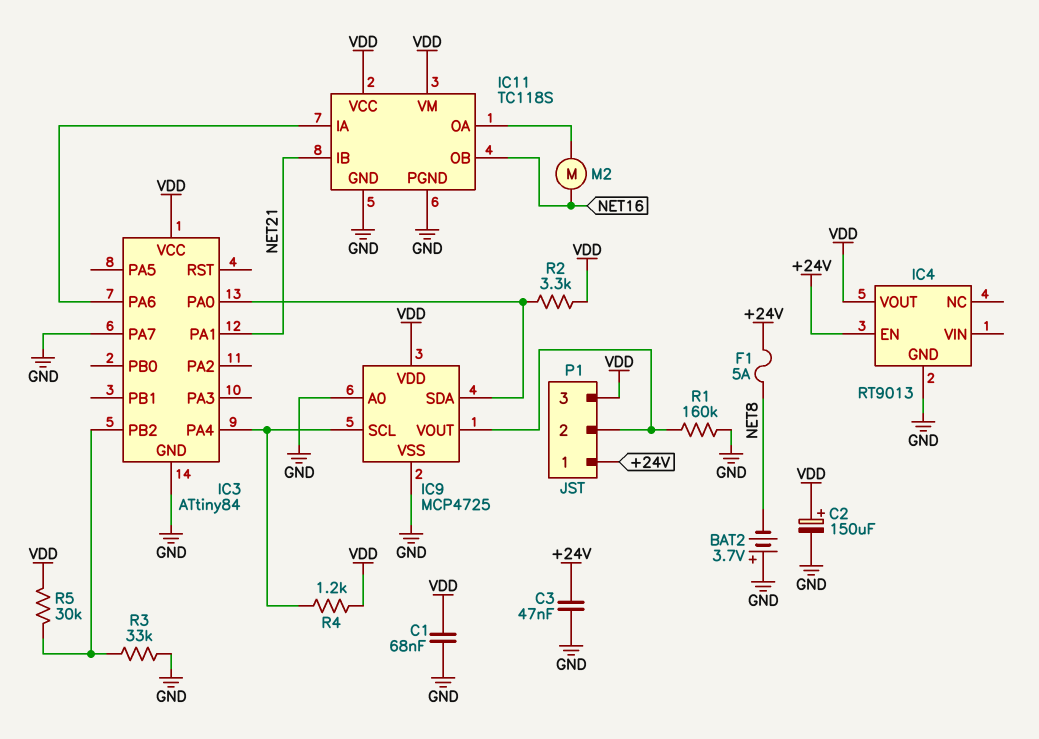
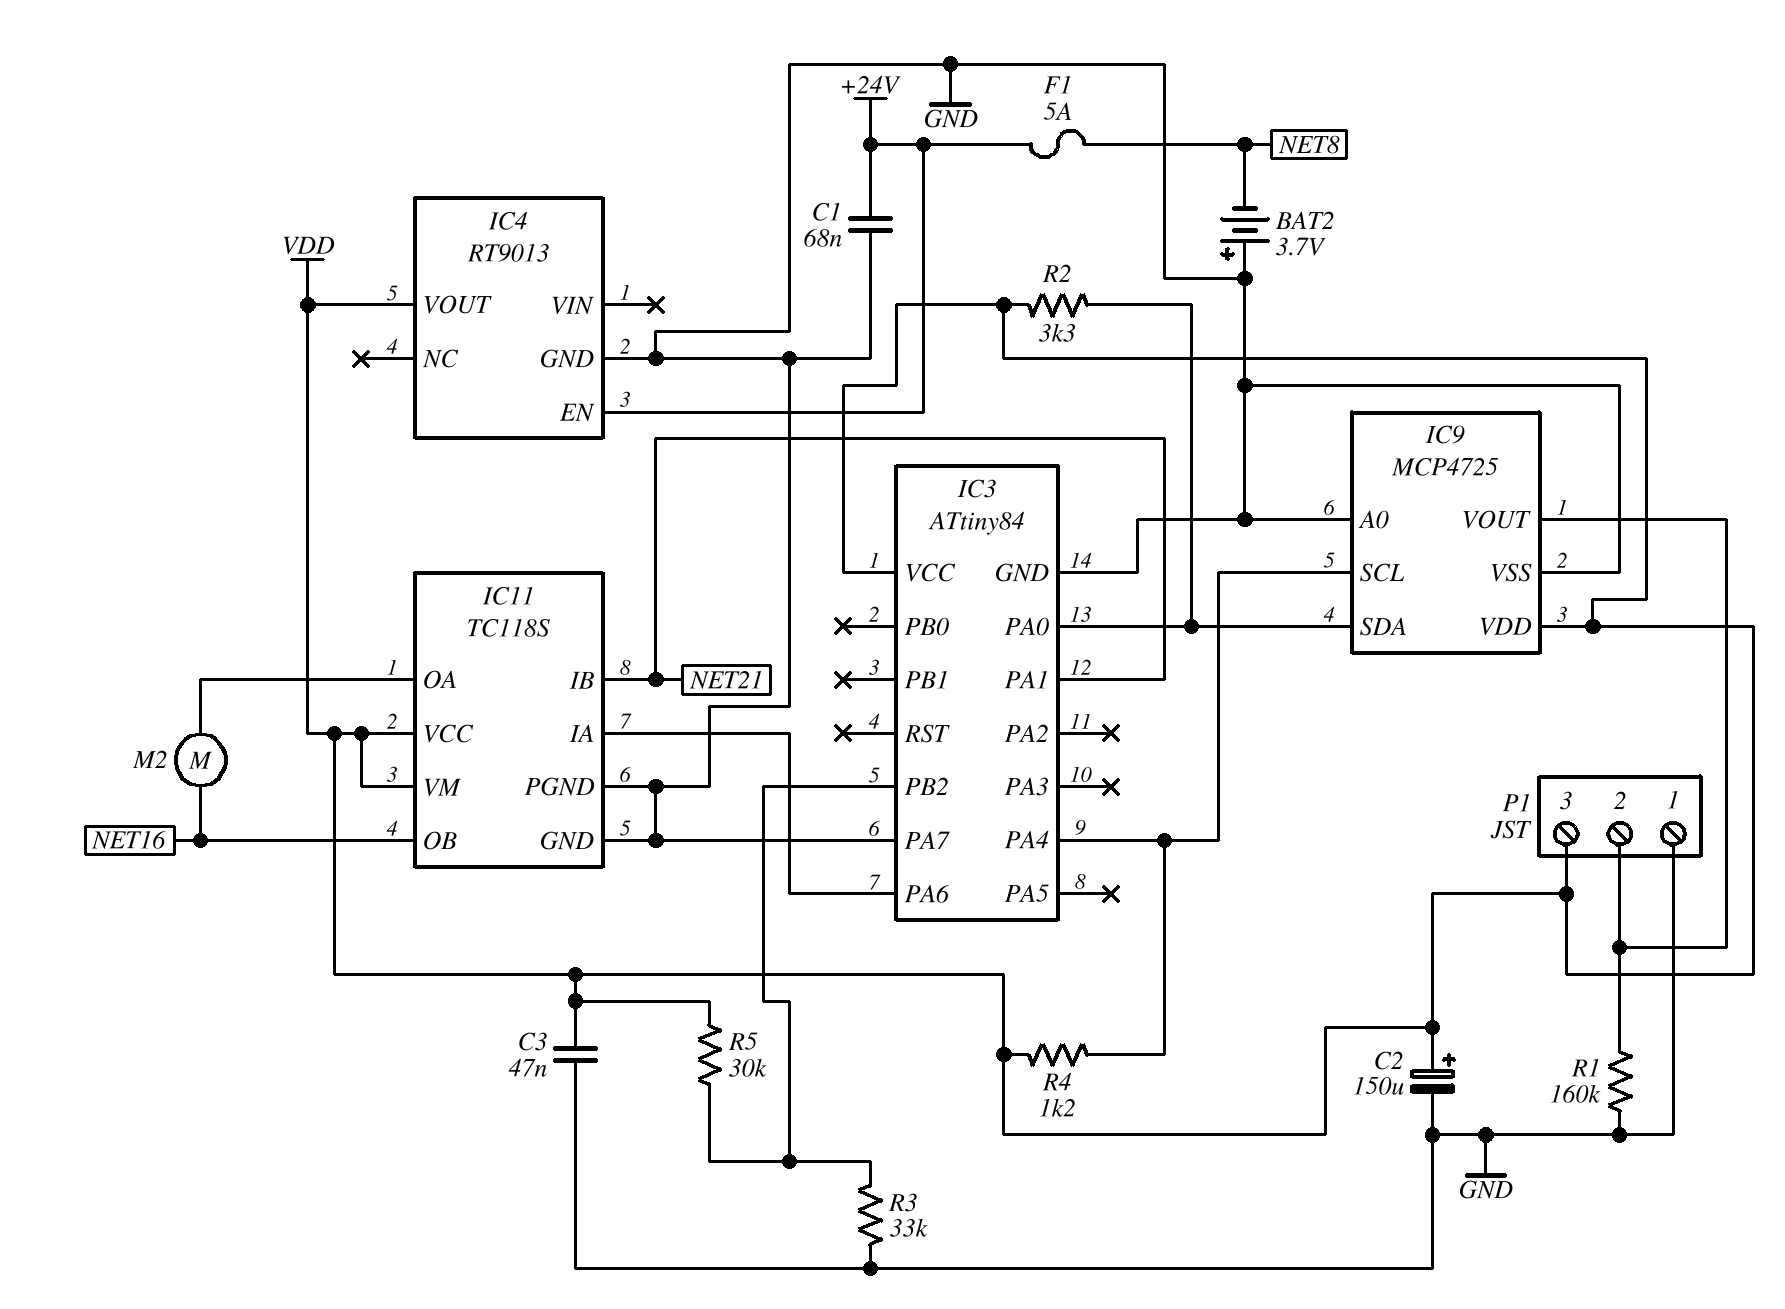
C1: 68nF (GND, VDD) -> 68nF (+24V, GND)
C3: 47nF (+24V, GND) -> 47nF (GND, VDD)
P1 pin 1: +24V -> GND

